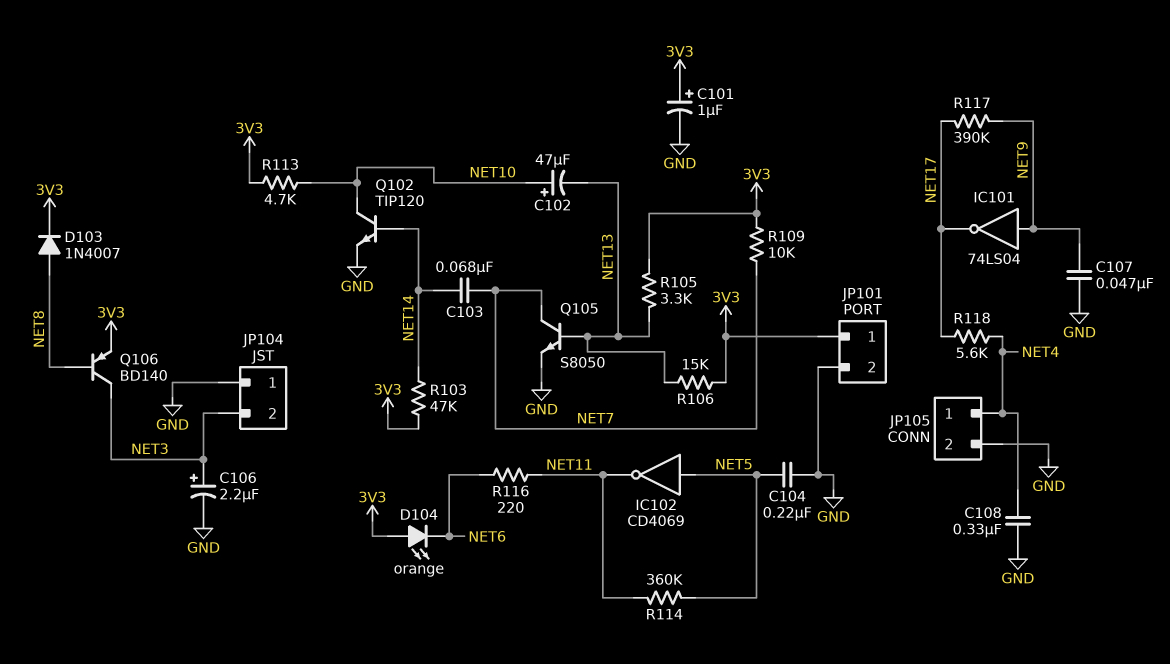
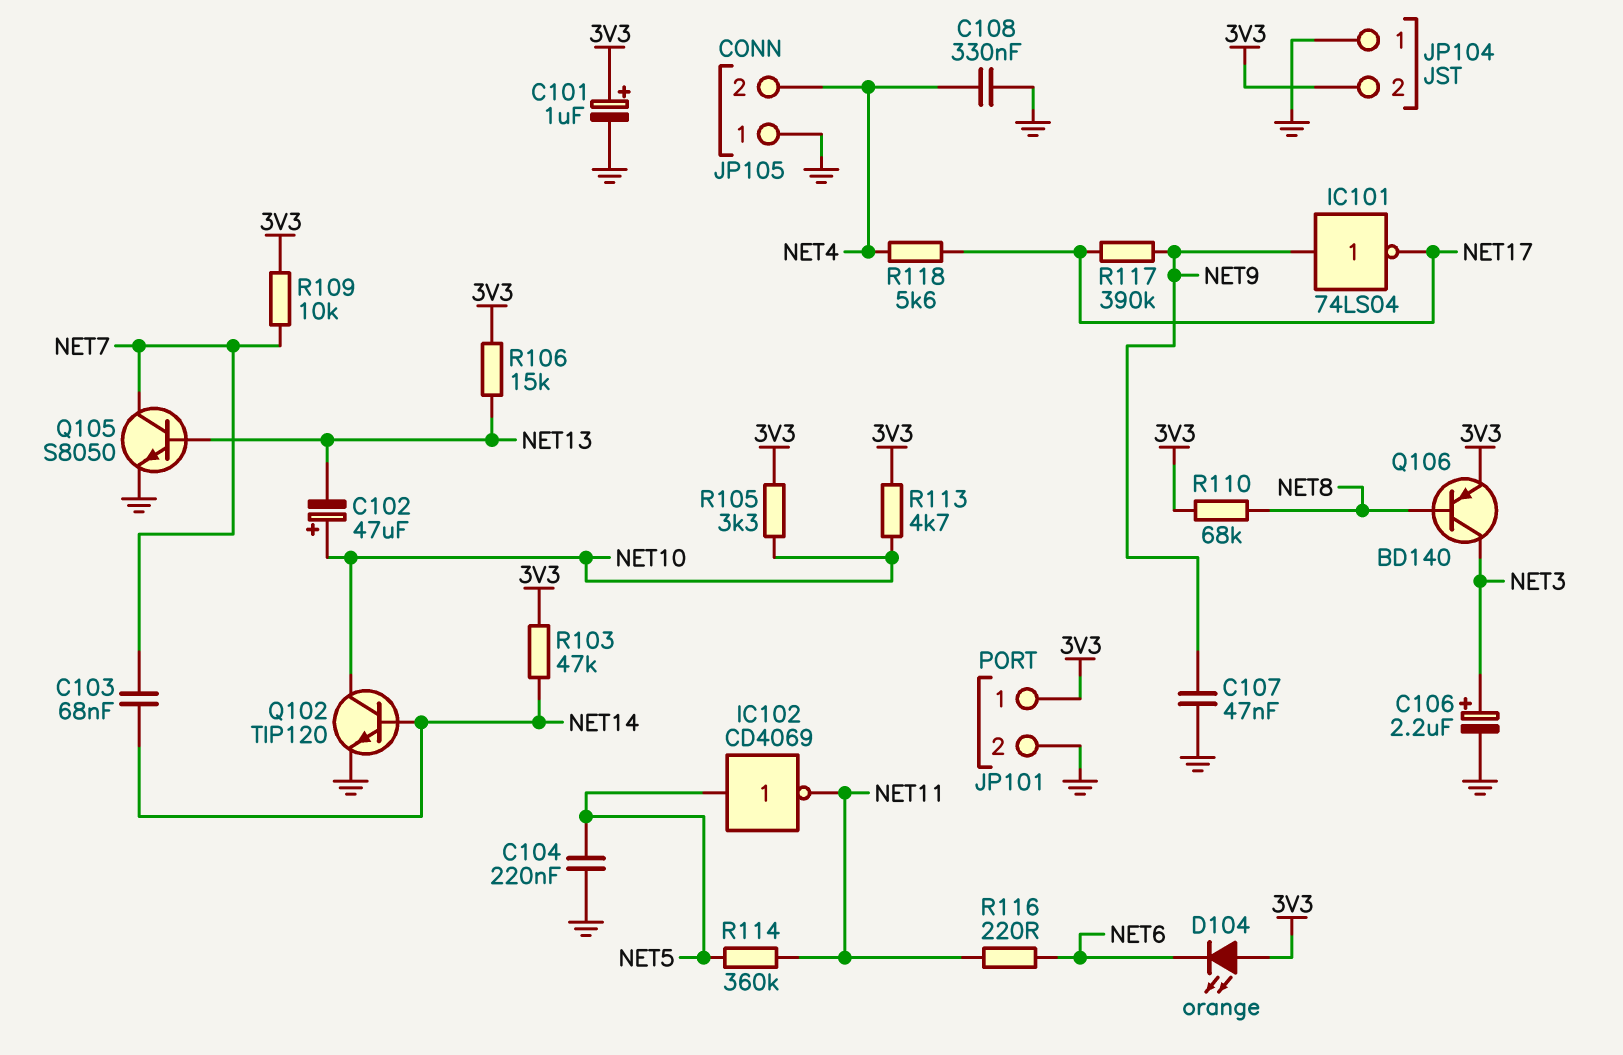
D103: diode 1N4007 (A NET8, K 3V3) -> none
JP104 pin 2: NET3 -> 3V3
JP105 pin 1: NET4 -> GND
JP105 pin 2: GND -> NET4
R105: 3.3k (3V3, NET13) -> 3.3k (3V3, NET10)
R110: none -> 68k (3V3, NET8)

